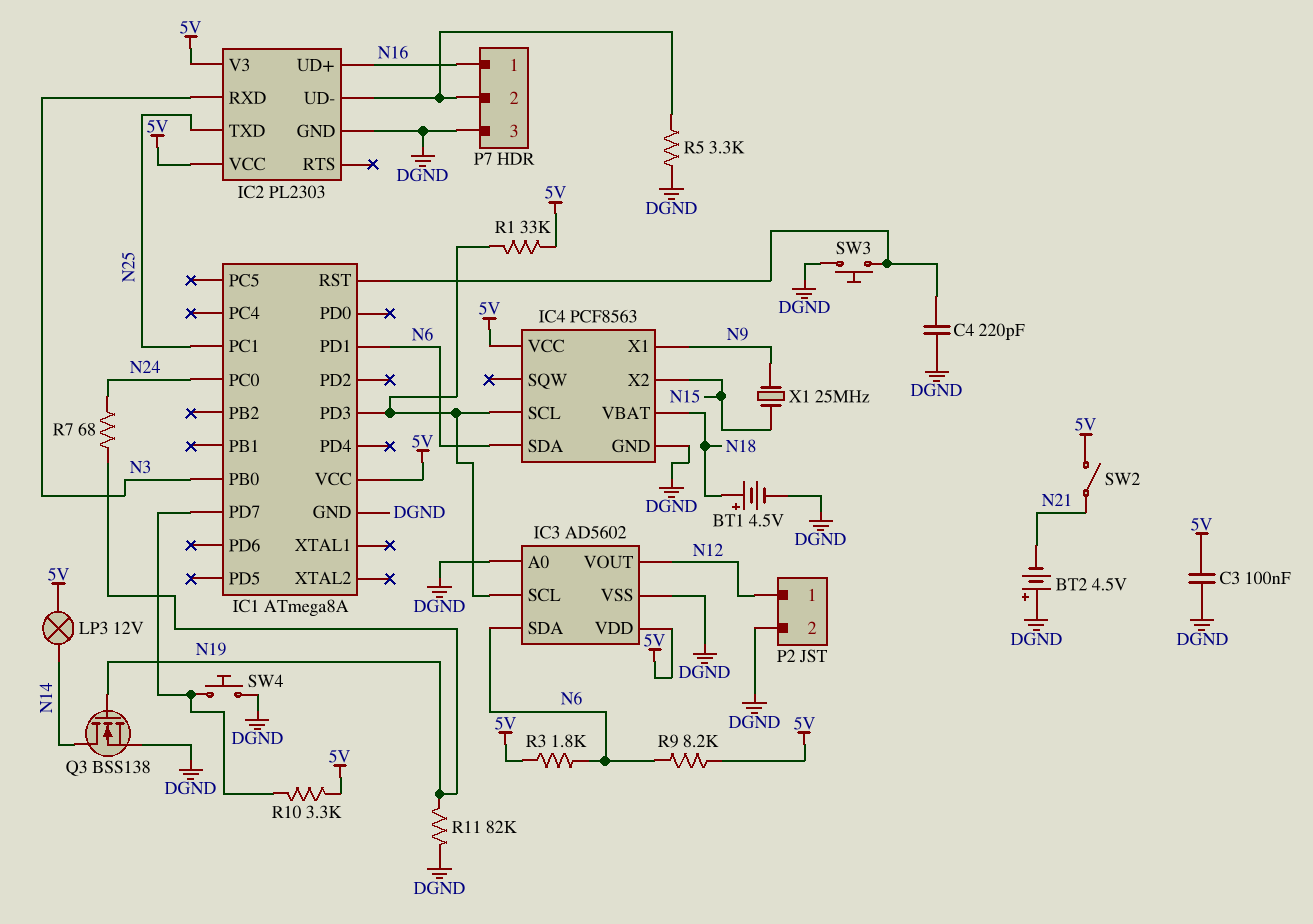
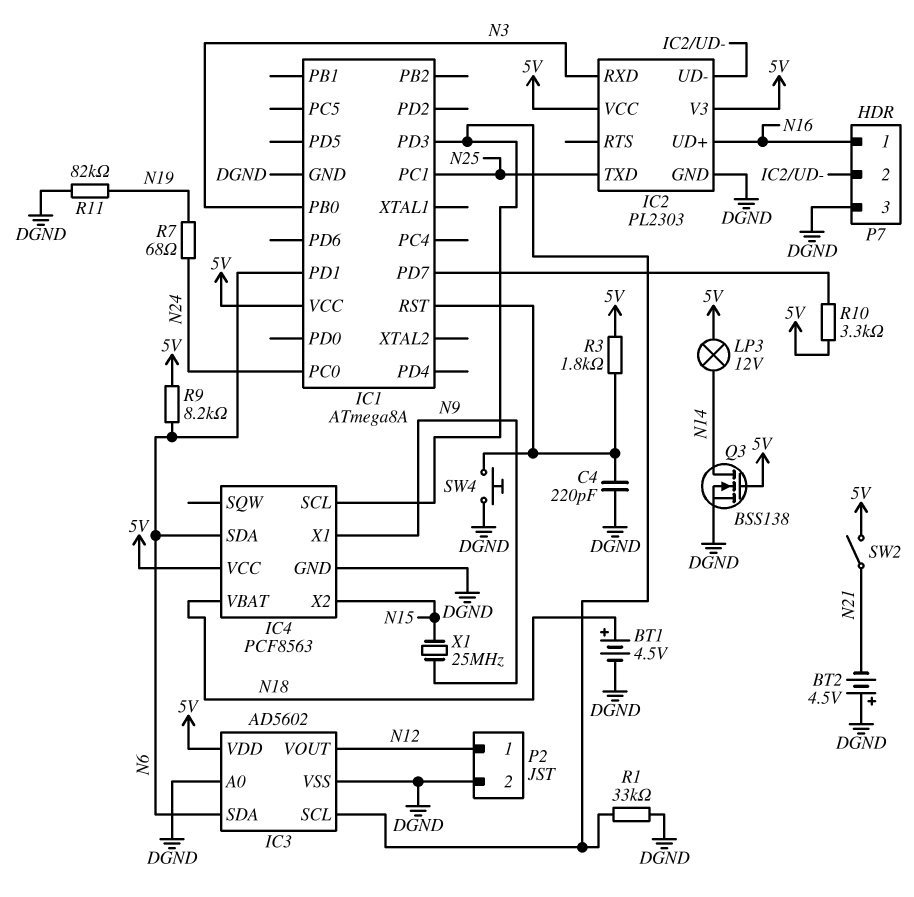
C3: 100nF (5V, DGND) -> none
Q3: NMOS BSS138 (G N19, D N14, S DGND) -> NMOS BSS138 (G 5V, D N14, S DGND)
R1: 33k (5V, IC1/PD3) -> 33k (DGND, IC1/PD3)
R3: 1.8k (5V, N6) -> 1.8k (5V, IC1/RST)
R5: 3.3k (DGND, IC2/UD-) -> none
SW3: button (DGND, IC1/RST) -> none
SW4: button (DGND, IC1/PD7) -> button (DGND, IC1/RST)

